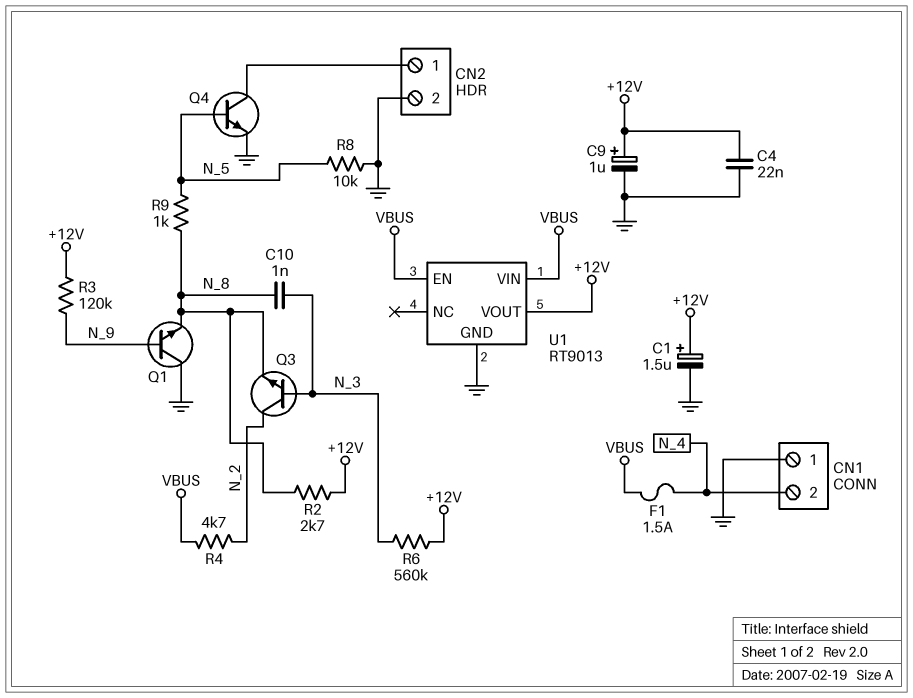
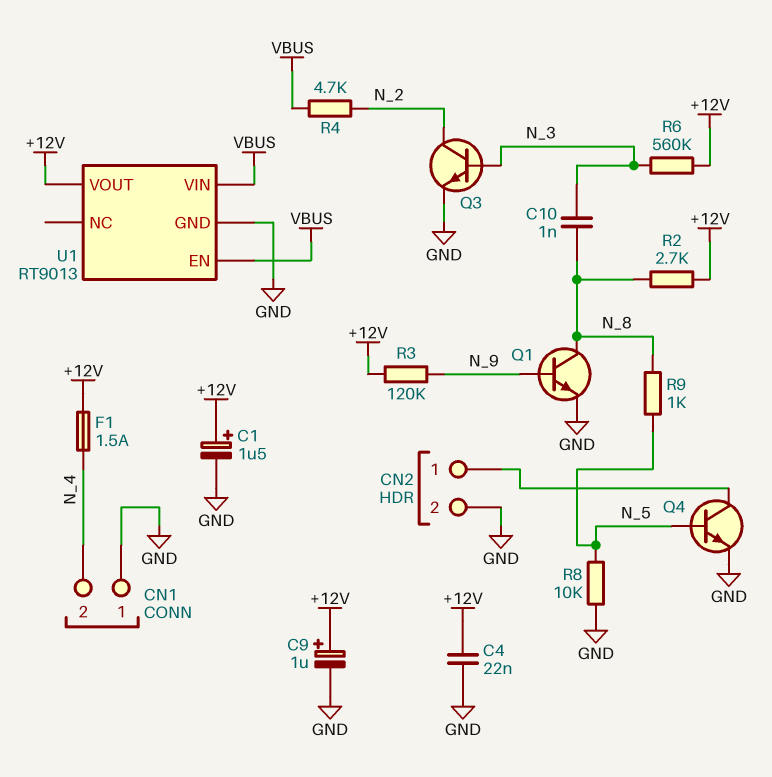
F1: 1.5A (N_4, VBUS) -> 1.5A (+12V, N_4)
Q1: NPN (B N_9, C GND, E N_8) -> NPN (B N_9, C N_8, E GND)
Q3: NPN (B N_3, C N_2, E N_8) -> NPN (B N_3, C N_2, E GND)

